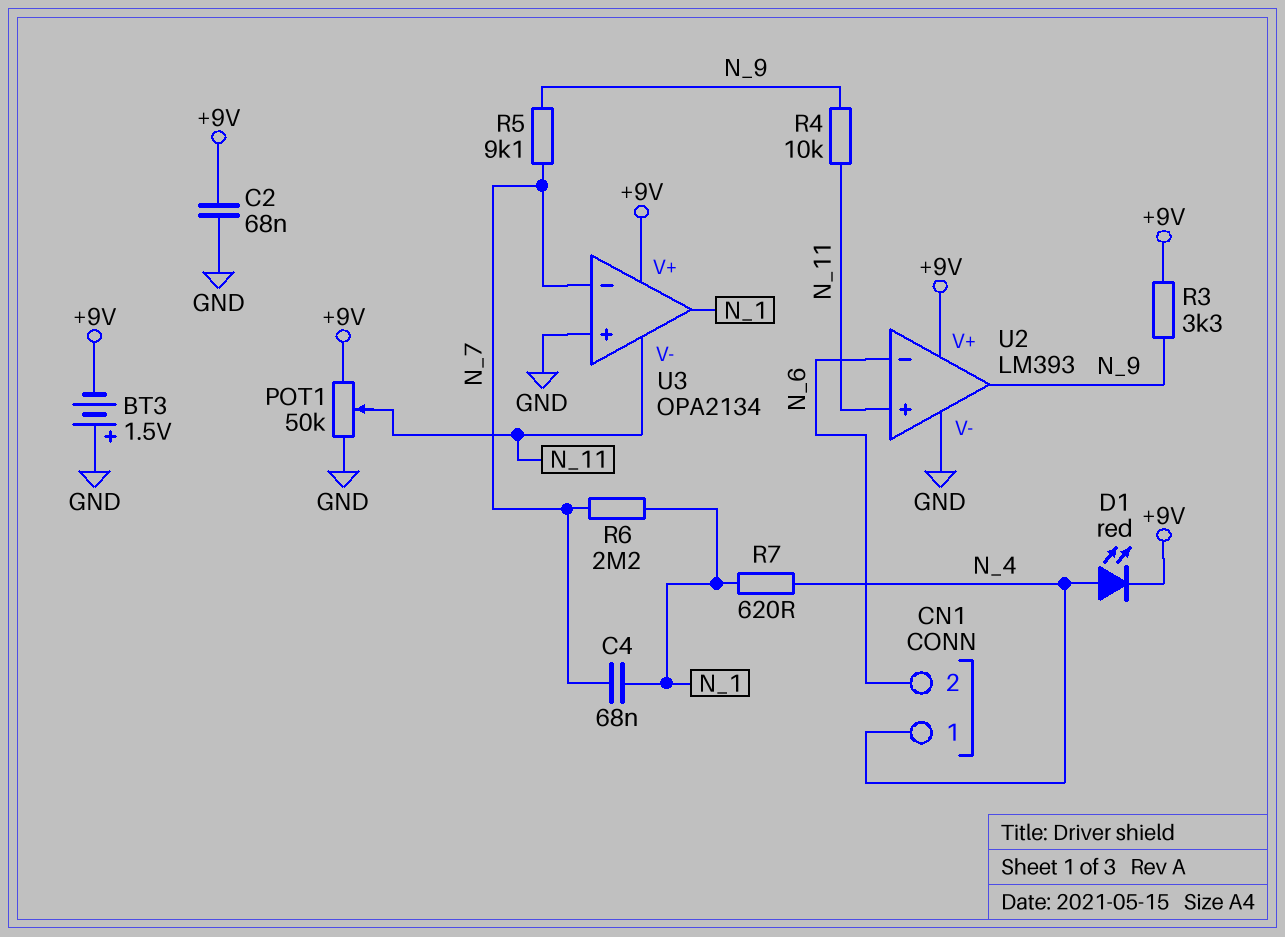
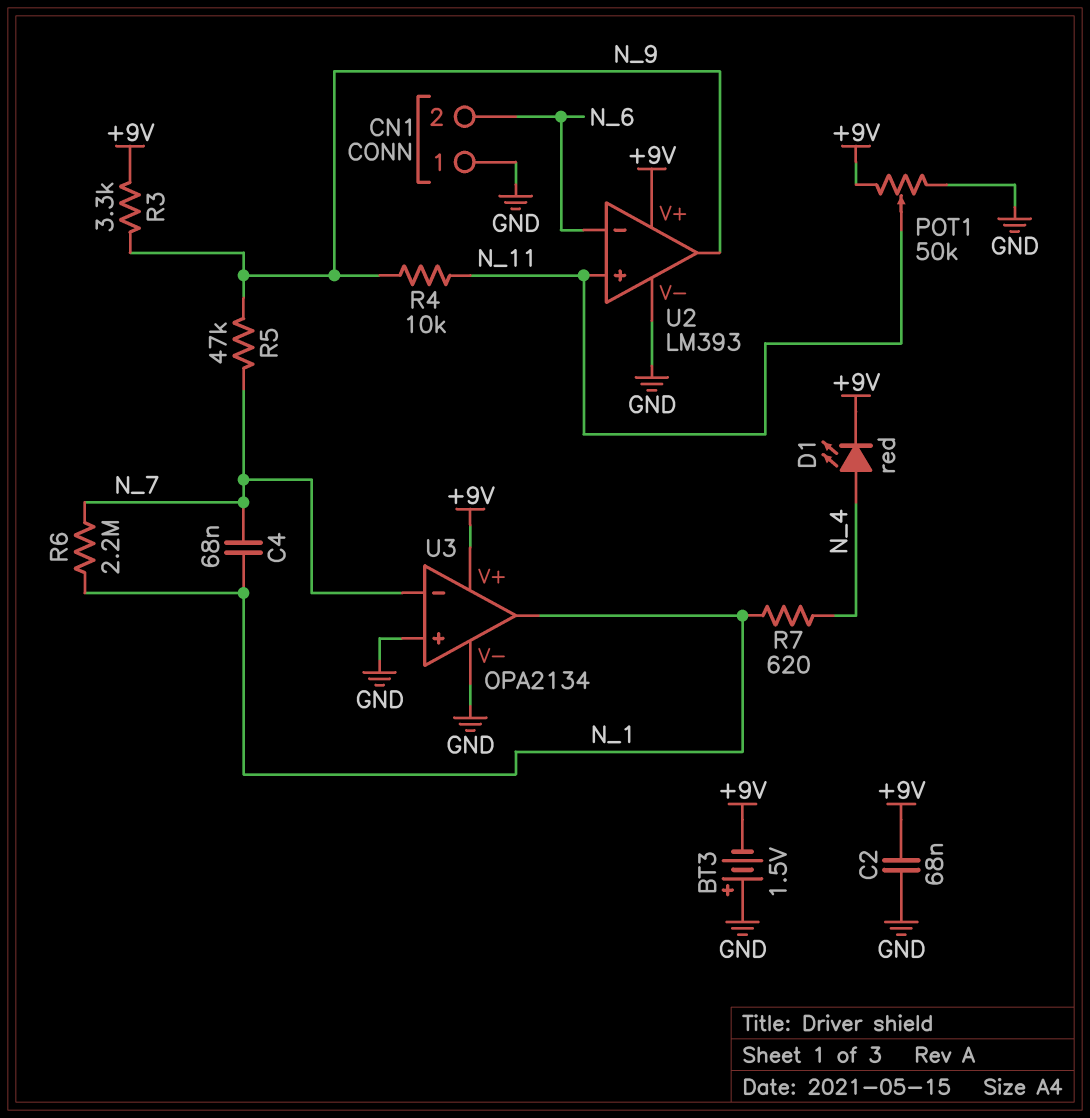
CN1 pin 1: N_4 -> GND
R5: 9.1k (N_7, N_9) -> 47k (N_7, N_9)
U3 pin V-: N_11 -> GND

